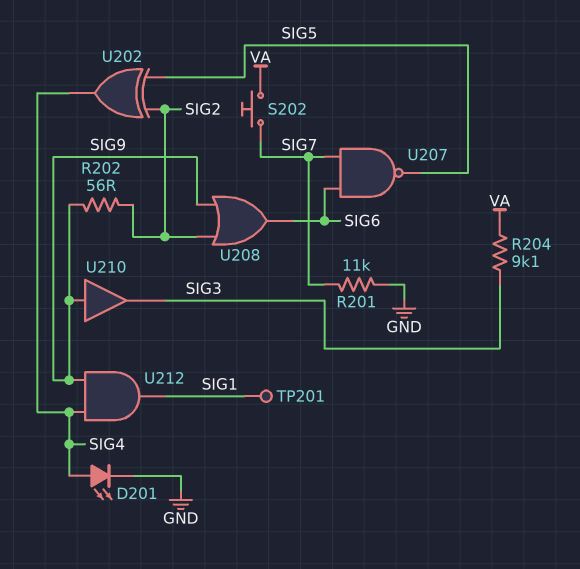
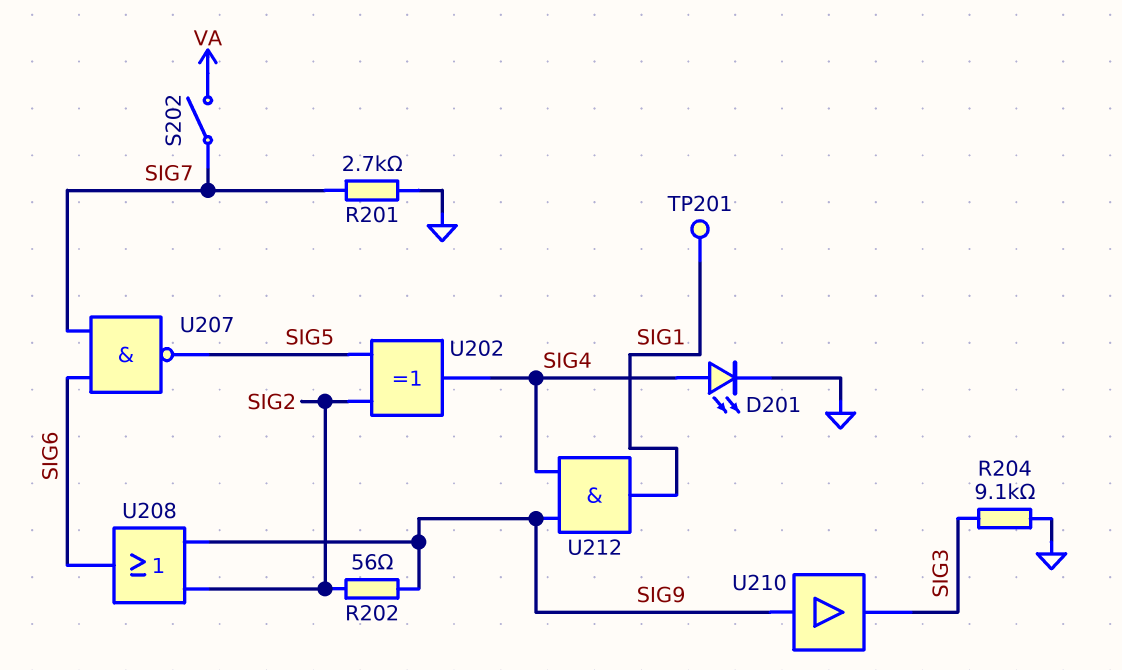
R201: 11k (GND, SIG7) -> 2.7k (GND, SIG7)
R204: 9.1k (SIG3, VA) -> 9.1k (GND, SIG3)
S202: button (SIG7, VA) -> switch (SIG7, VA)

